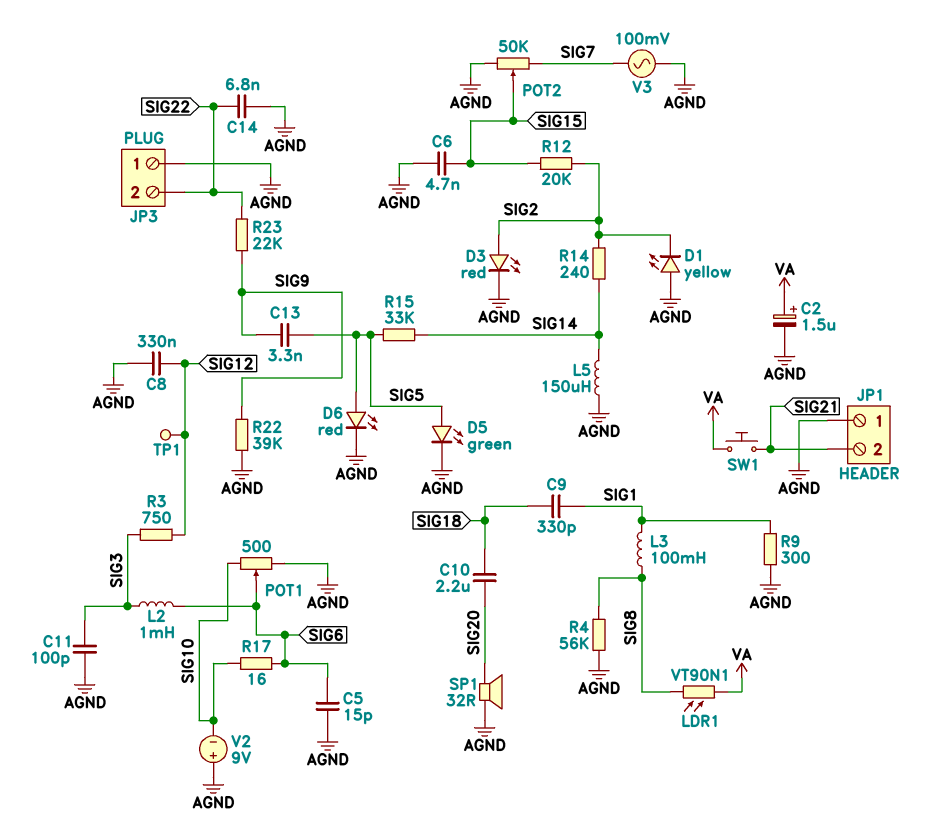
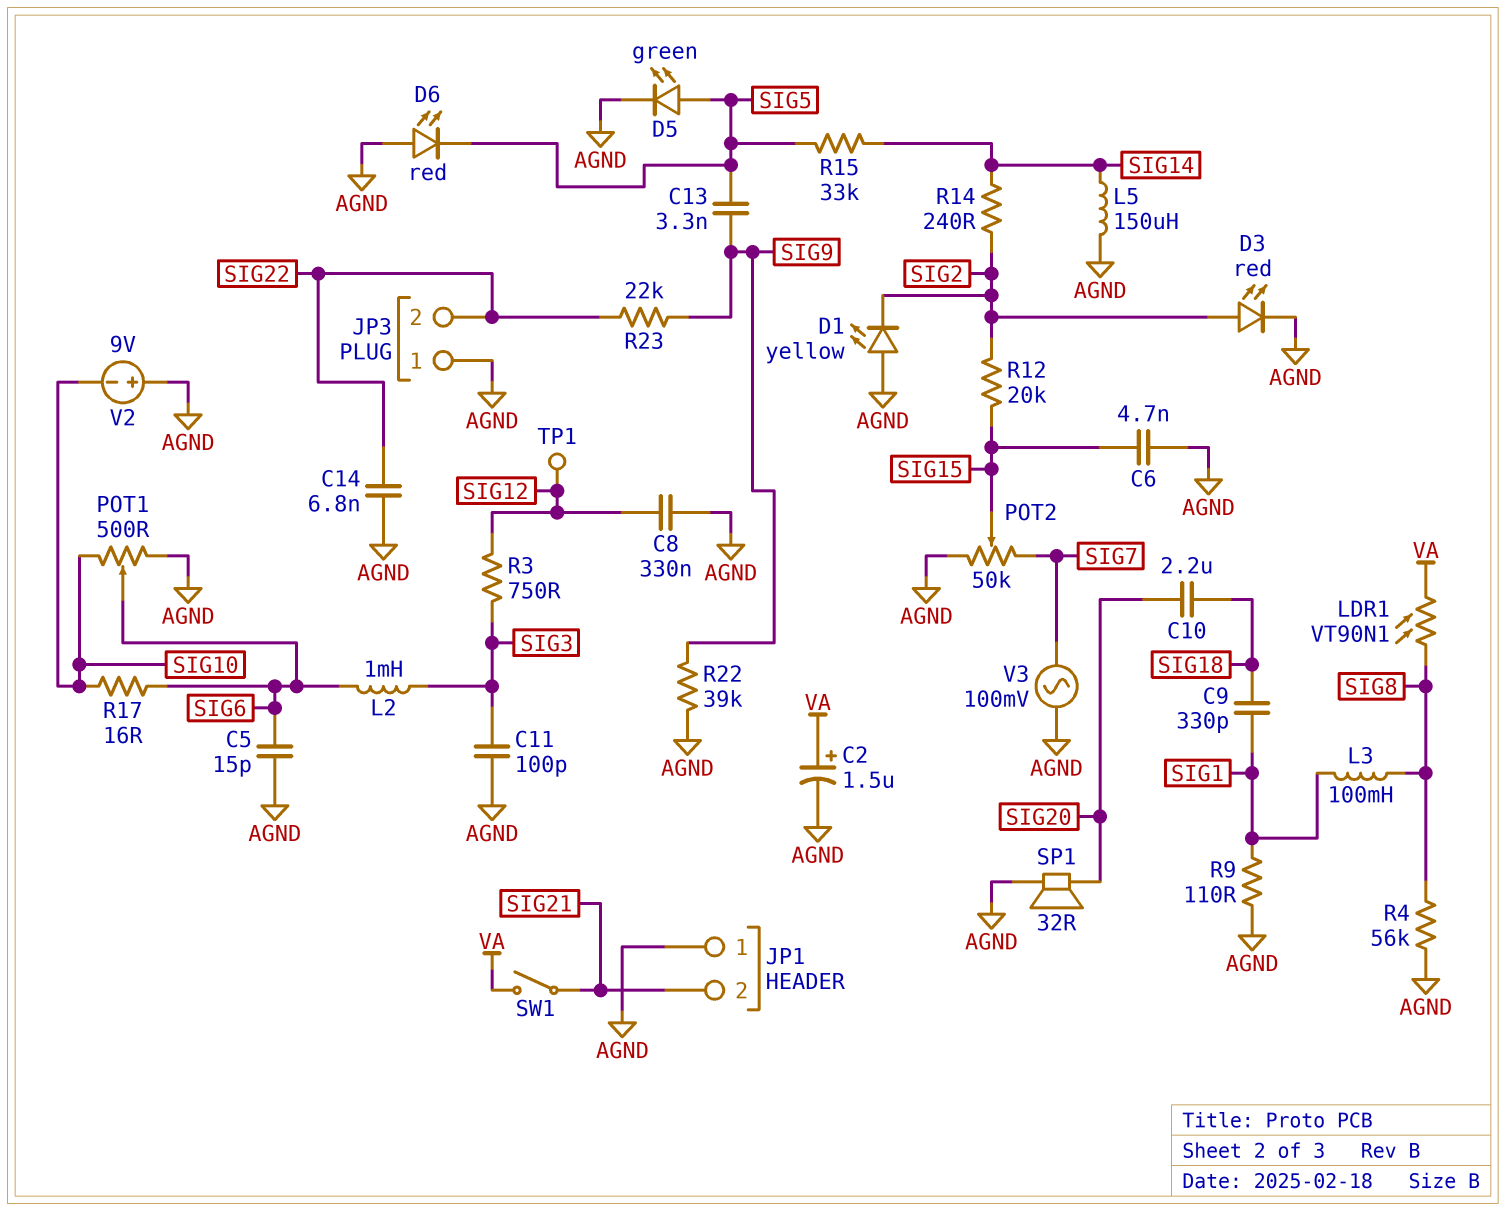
D6: LED red (A SIG5, K AGND) -> LED red (A AGND, K SIG5)
R9: 300 (AGND, SIG1) -> 110 (AGND, SIG1)
SW1: button (SIG21, VA) -> switch (SIG21, VA)

